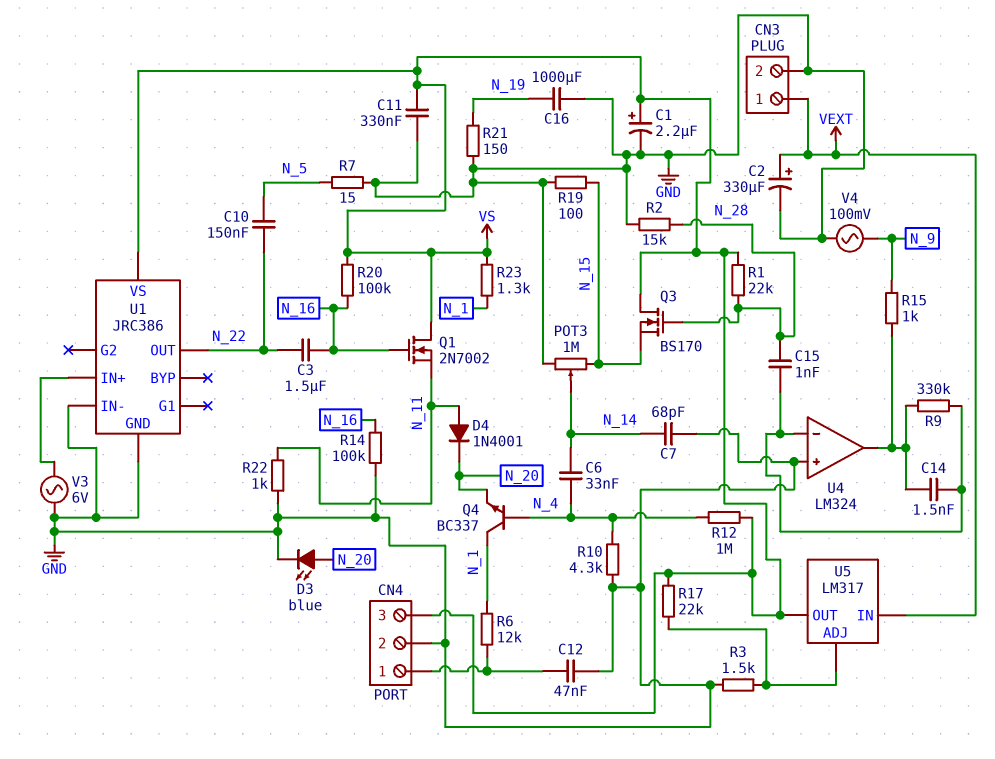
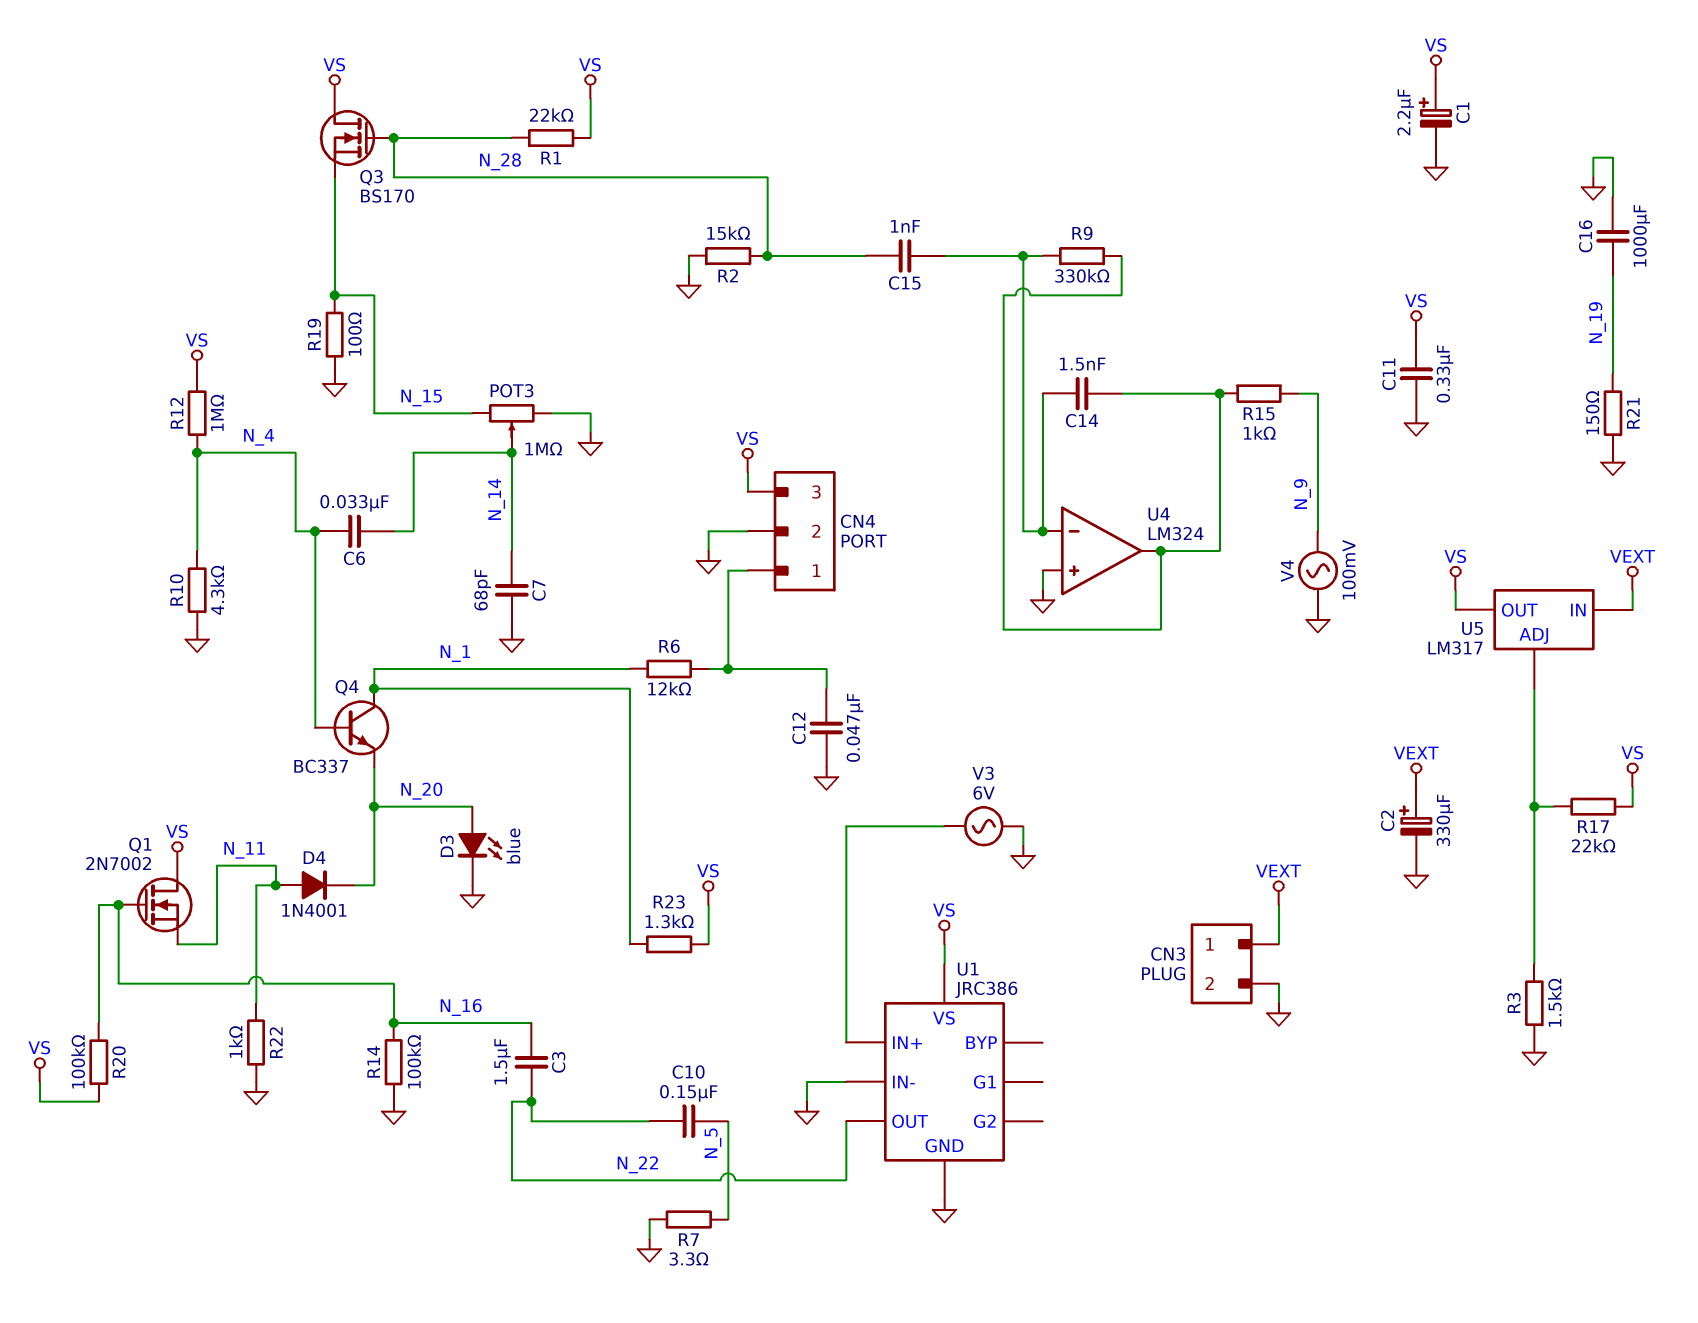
R7: 15 (GND, N_5) -> 3.3 (GND, N_5)

